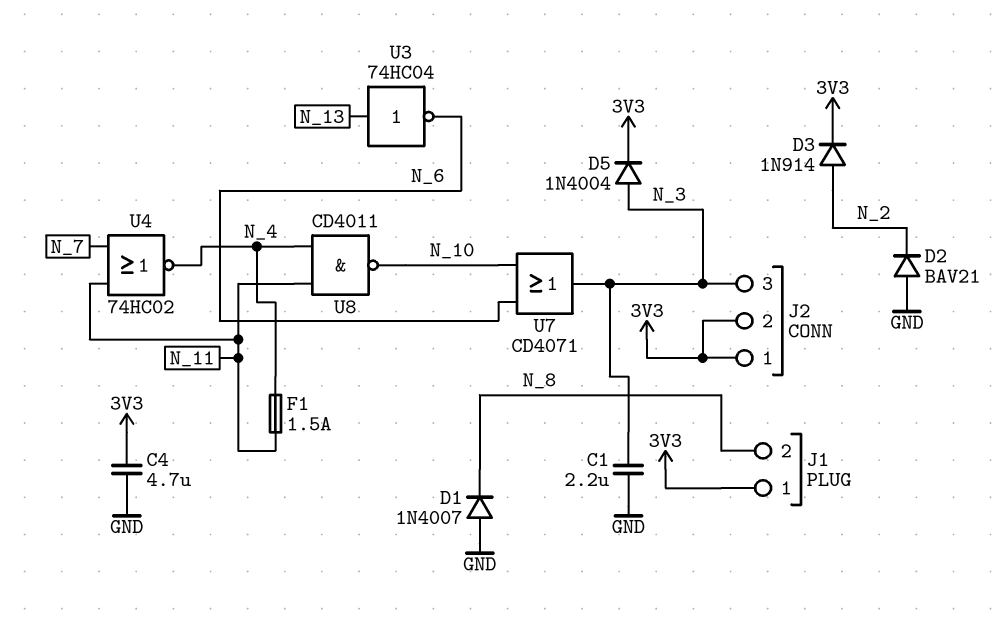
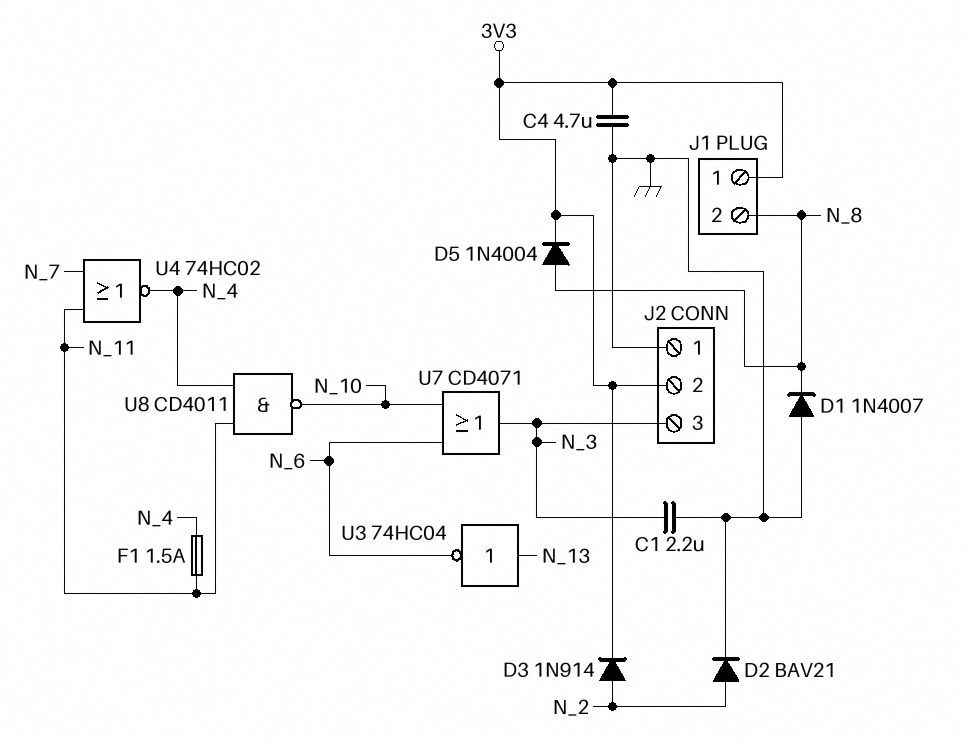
D2: diode BAV21 (A GND, K N_2) -> diode BAV21 (A N_2, K GND)
D5: diode 1N4004 (A N_3, K 3V3) -> diode 1N4004 (A N_8, K 3V3)
J2 pin 1: 3V3 -> GND

